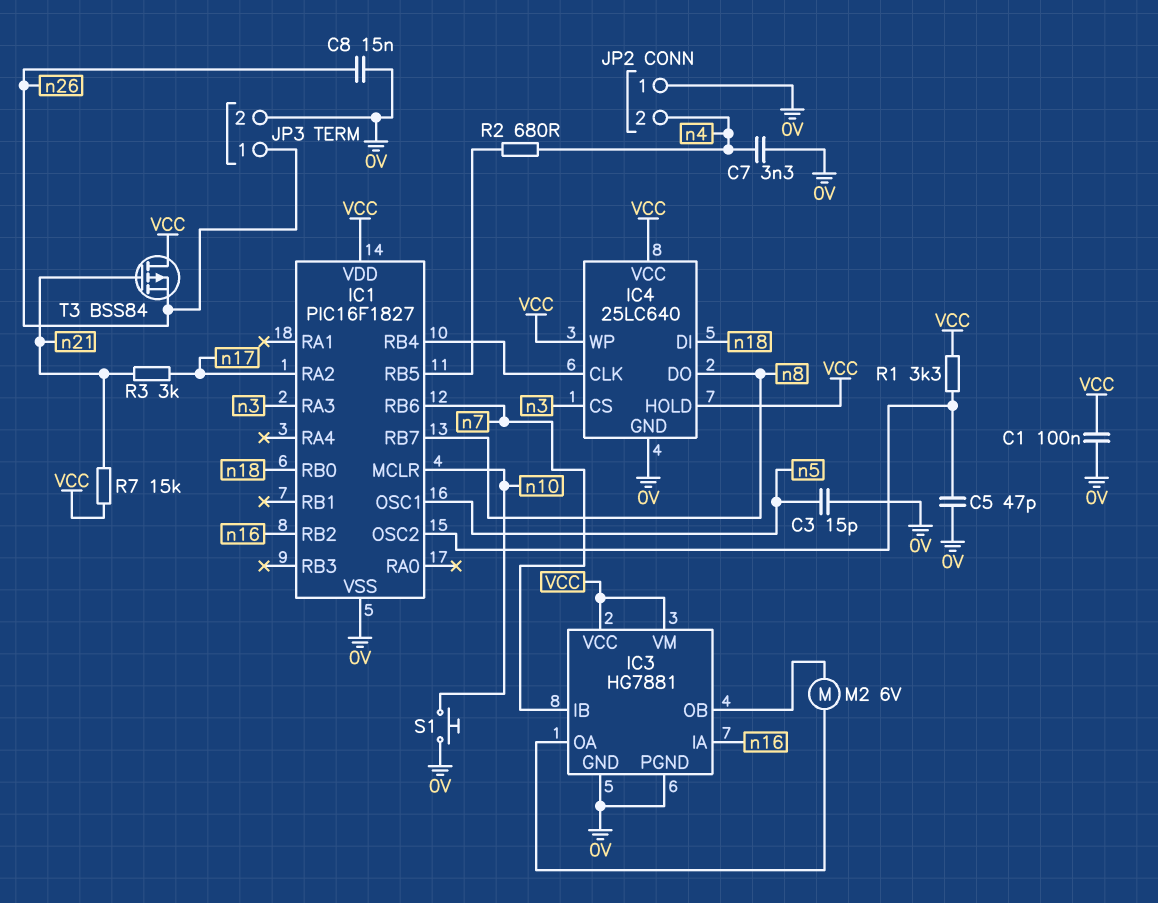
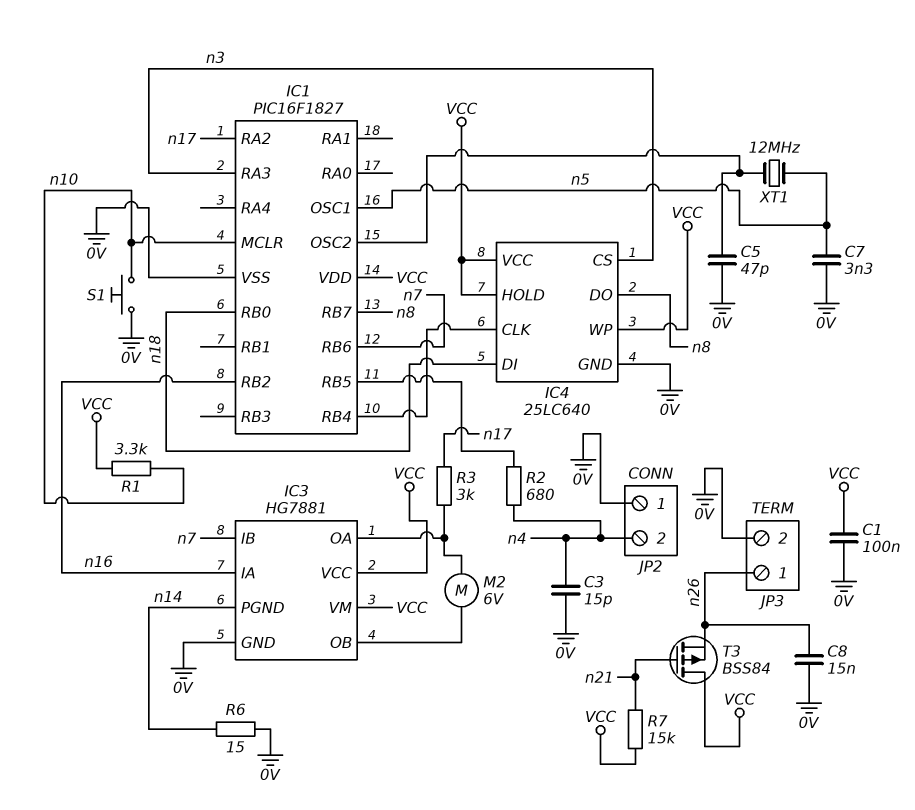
C3: 15pF (0V, n5) -> 15pF (0V, n4)
C7: 3.3nF (0V, n4) -> 3.3nF (0V, n5)
IC3 pin PGND: 0V -> n14
R1: 3.3k (IC1/OSC2, VCC) -> 3.3k (VCC, n10)
R3: 3k (n17, n21) -> 3k (IC3/OA, n17)
R6: none -> 15 (0V, n14)
XT1: none -> 12MHz (IC1/OSC2, n5)

